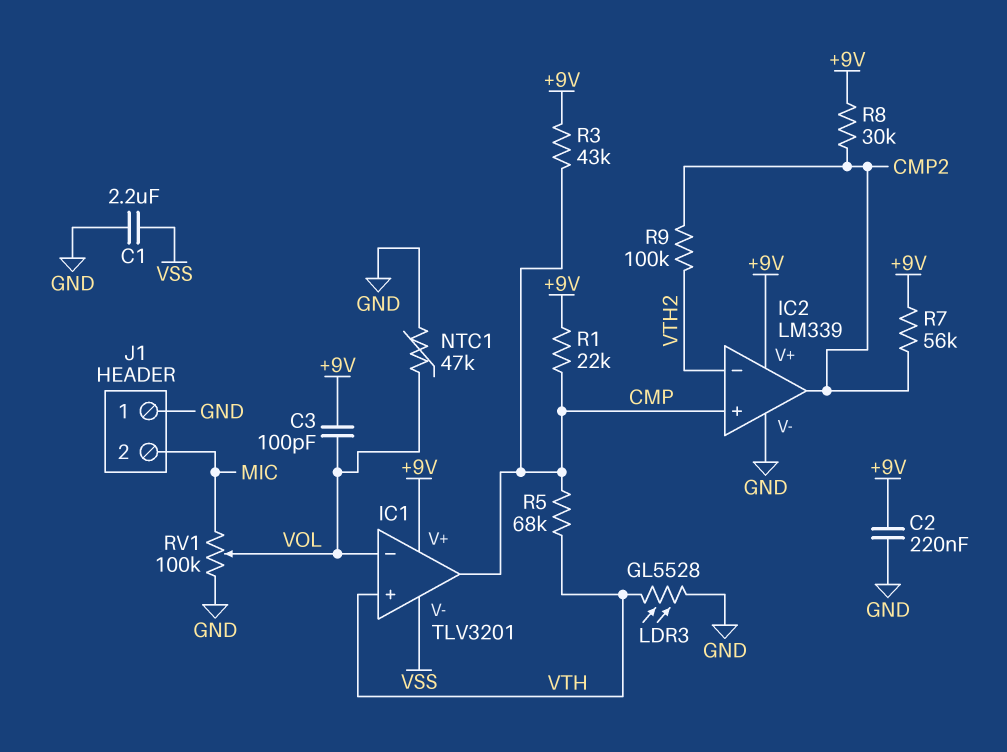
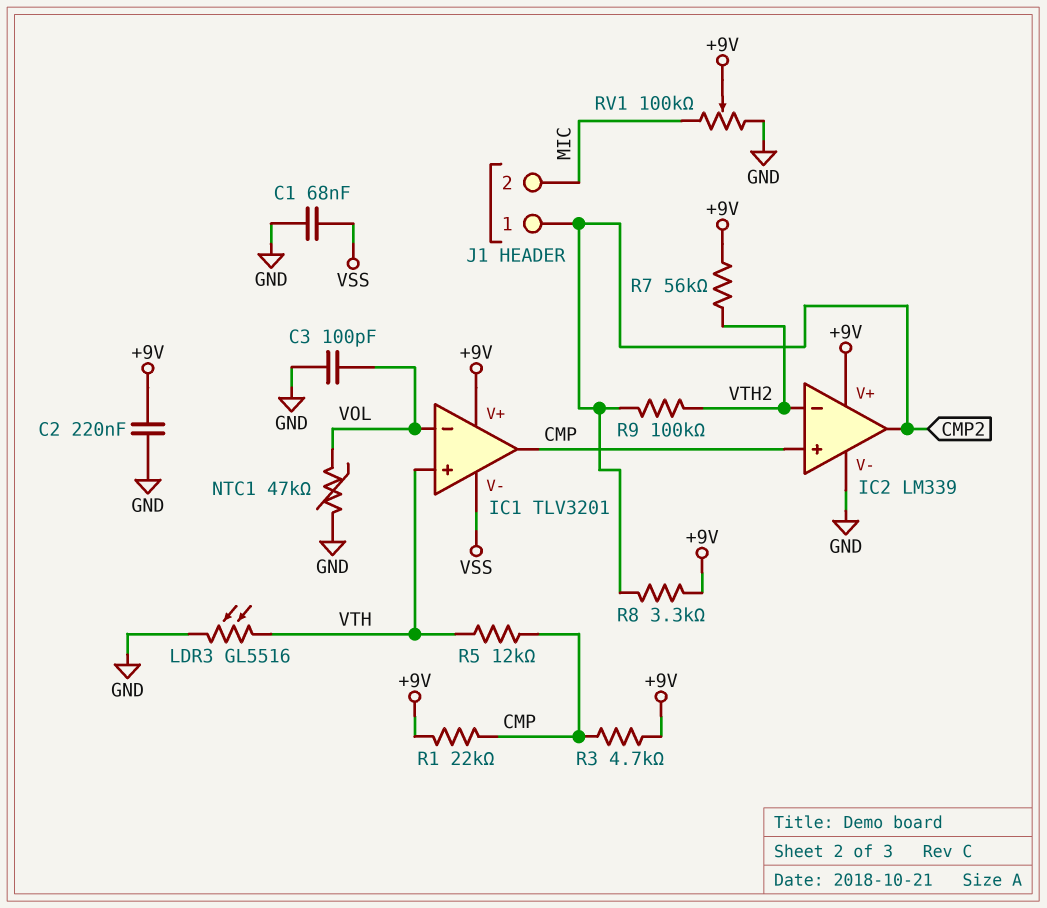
C1: 2.2uF (GND, VSS) -> 68nF (GND, VSS)
C3: 100pF (+9V, VOL) -> 100pF (GND, VOL)
J1 pin 1: GND -> CMP2
LDR3: GL5528 (GND, VTH) -> GL5516 (GND, VTH)
R3: 43k (+9V, CMP) -> 4.7k (+9V, CMP)
R5: 68k (CMP, VTH) -> 12k (CMP, VTH)
R7: 56k (+9V, CMP2) -> 56k (+9V, VTH2)
R8: 30k (+9V, CMP2) -> 3.3k (+9V, CMP2)
RV1: 100k (GND, MIC, wiper VOL) -> 100k (GND, MIC, wiper +9V)

